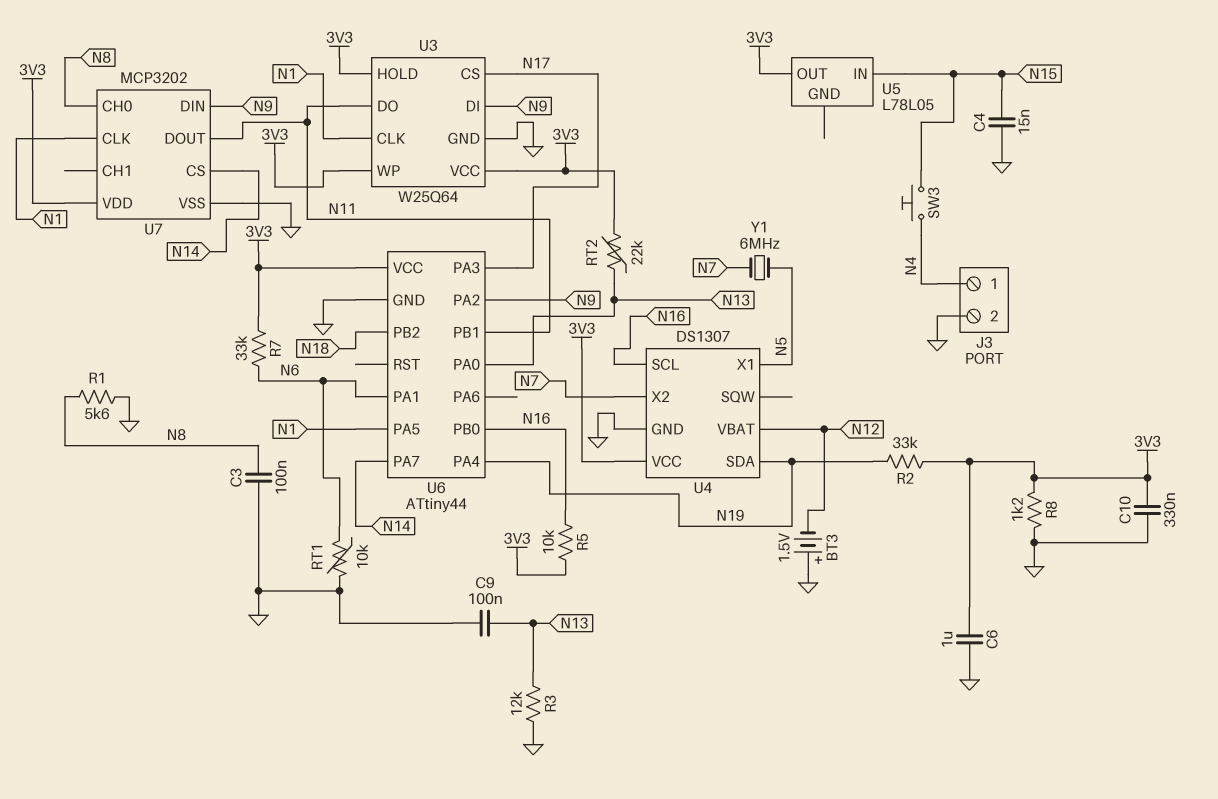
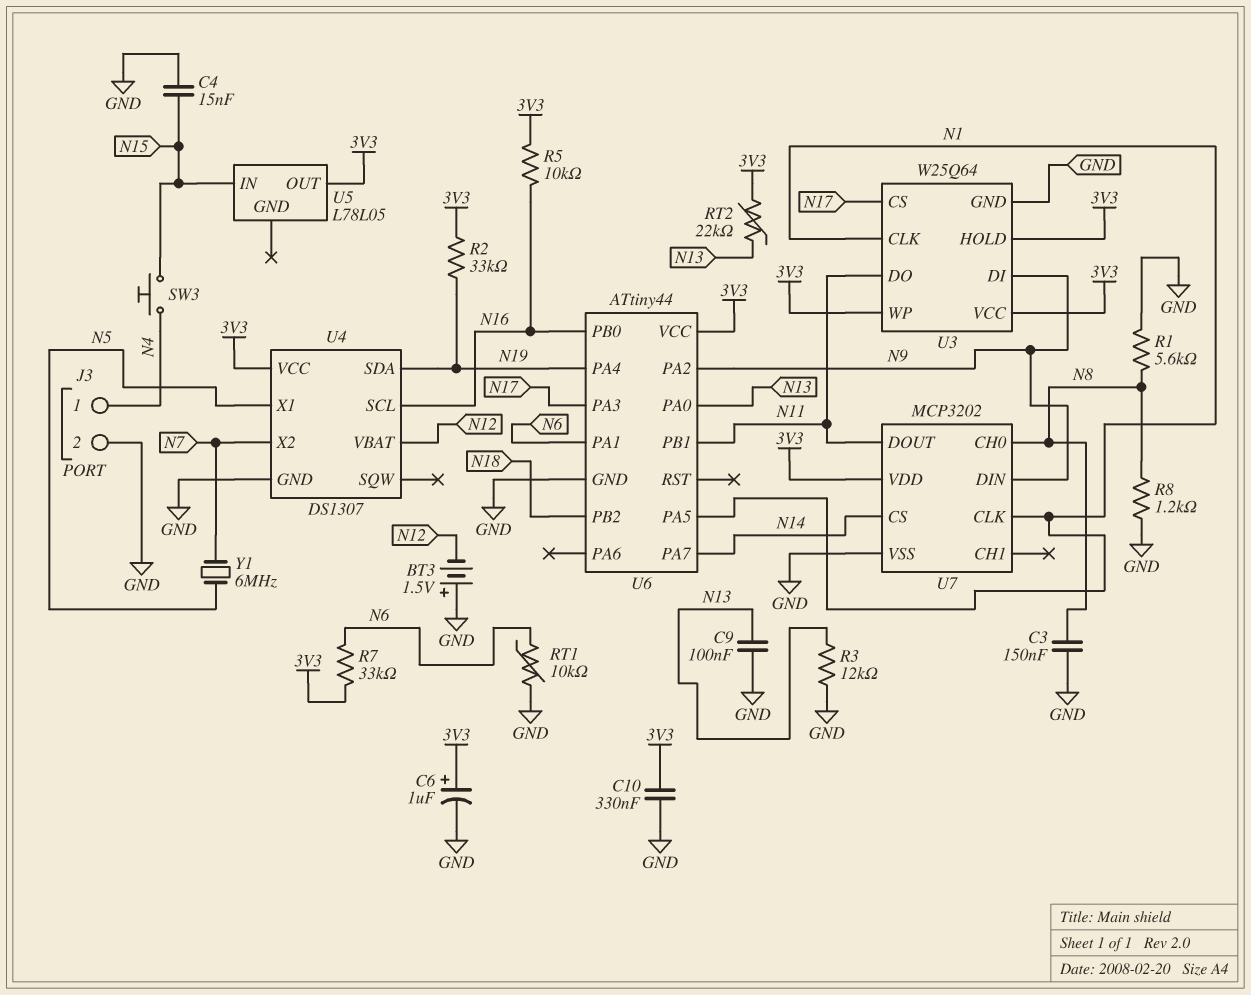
C3: 100nF (GND, N8) -> 150nF (GND, N8)
C6: 1uF (3V3, GND) -> 1uF (plus 3V3, minus GND)
R8: 1.2k (3V3, GND) -> 1.2k (GND, N8)

